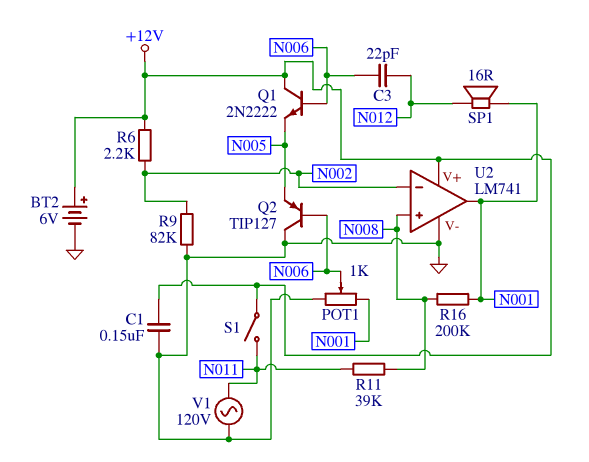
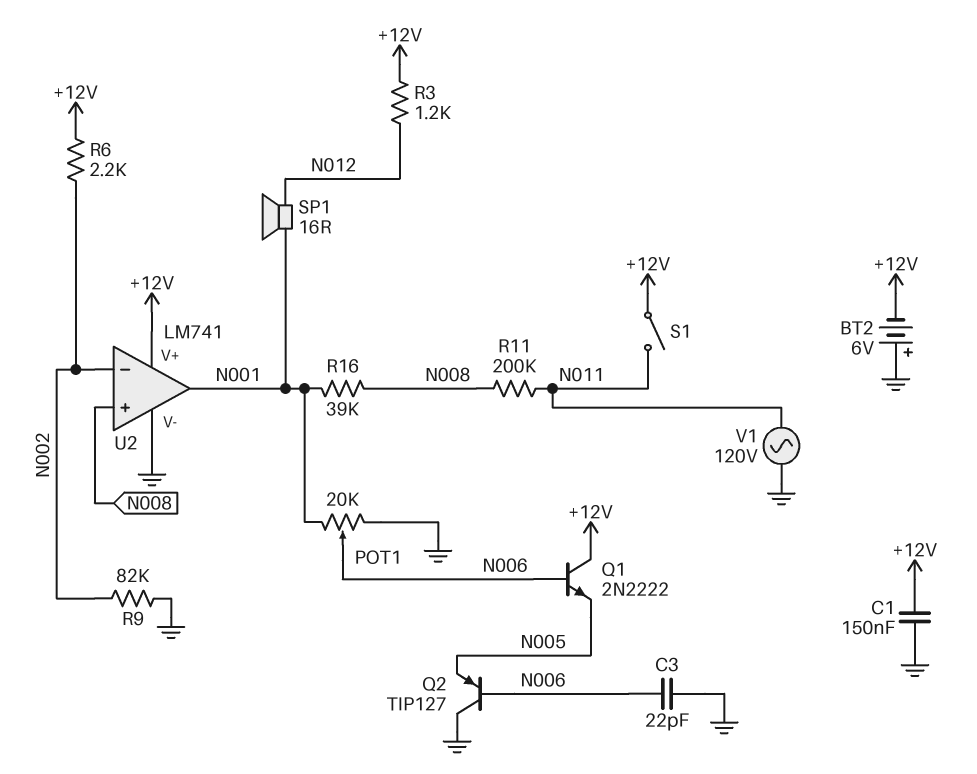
BT2: 6V (plus +12V, minus GND) -> 6V (plus GND, minus +12V)
C3: 22pF (N006, N012) -> 22pF (GND, N006)
POT1: 1k (GND, N001, wiper N006) -> 20k (GND, N001, wiper N006)
R3: none -> 1.2k (+12V, N012)
R11: 39k (N008, N011) -> 200k (N008, N011)
R16: 200k (N001, N008) -> 39k (N001, N008)

